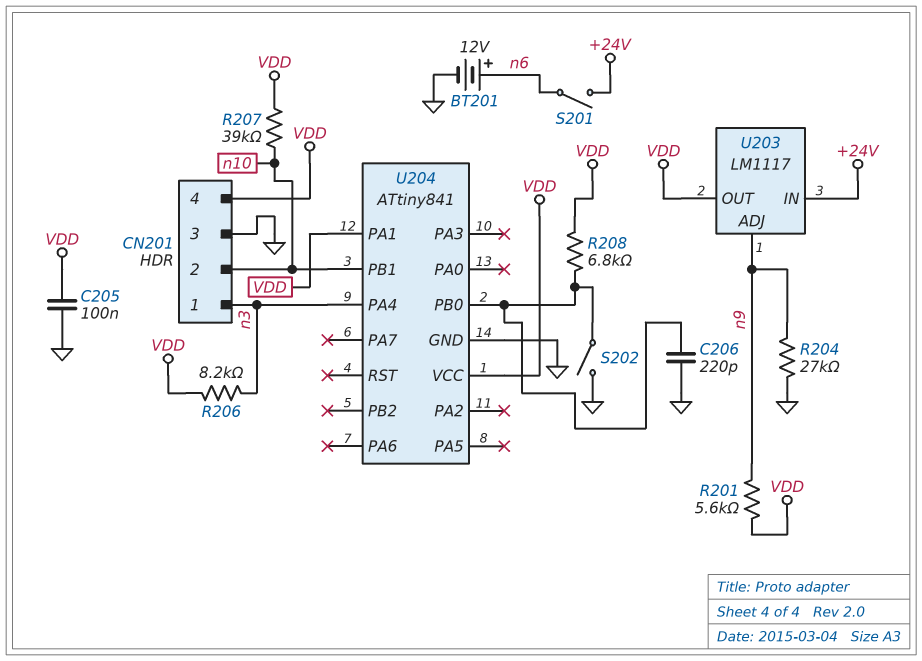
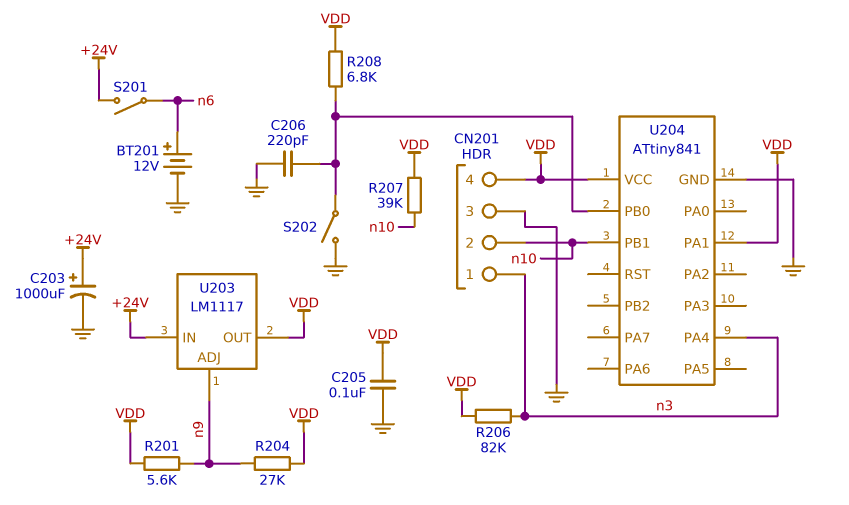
C203: none -> 1000uF (plus +24V, minus GND)
R204: 27k (GND, n9) -> 27k (VDD, n9)
R206: 8.2k (VDD, n3) -> 82k (VDD, n3)

